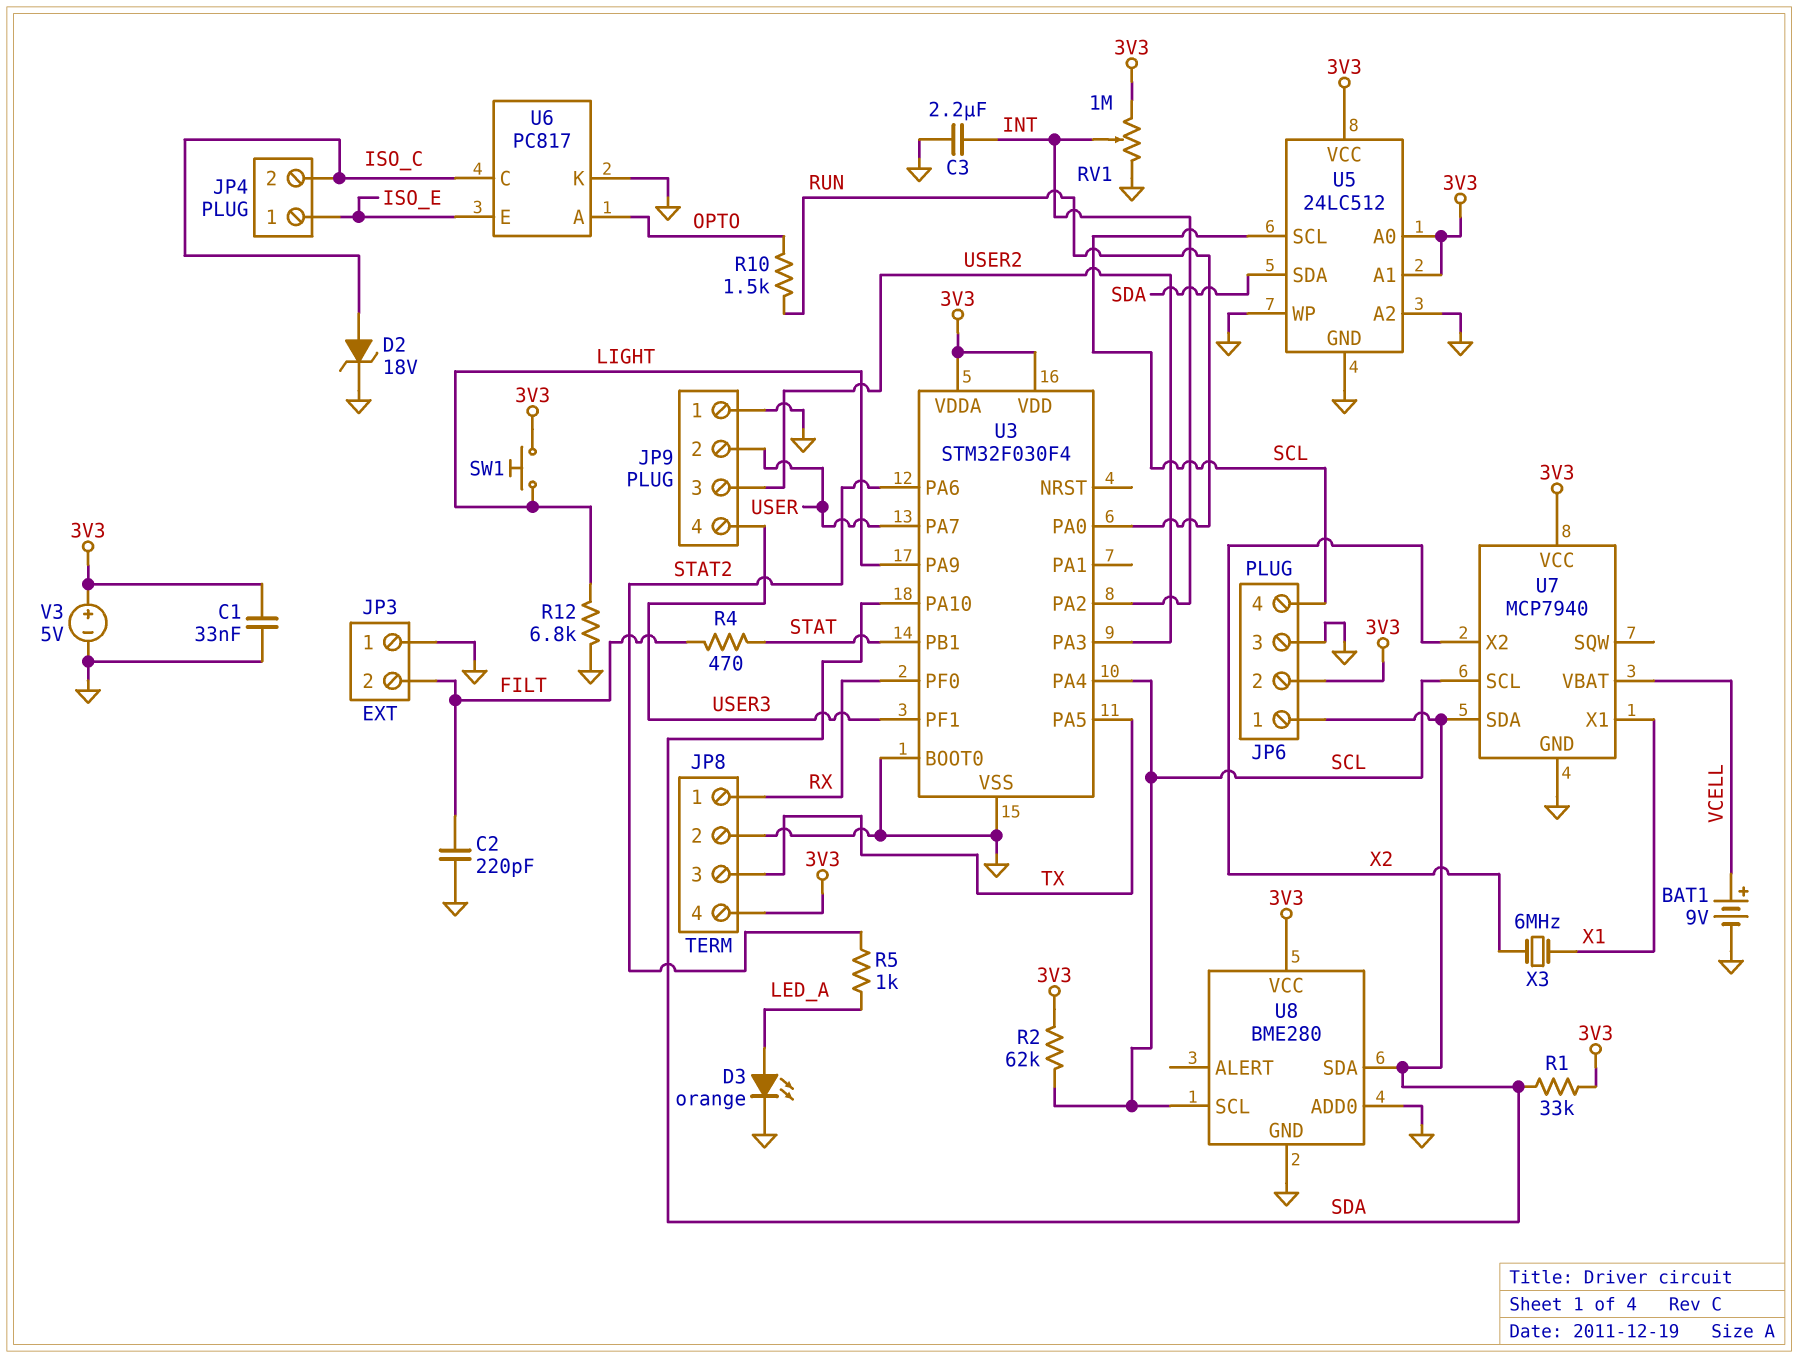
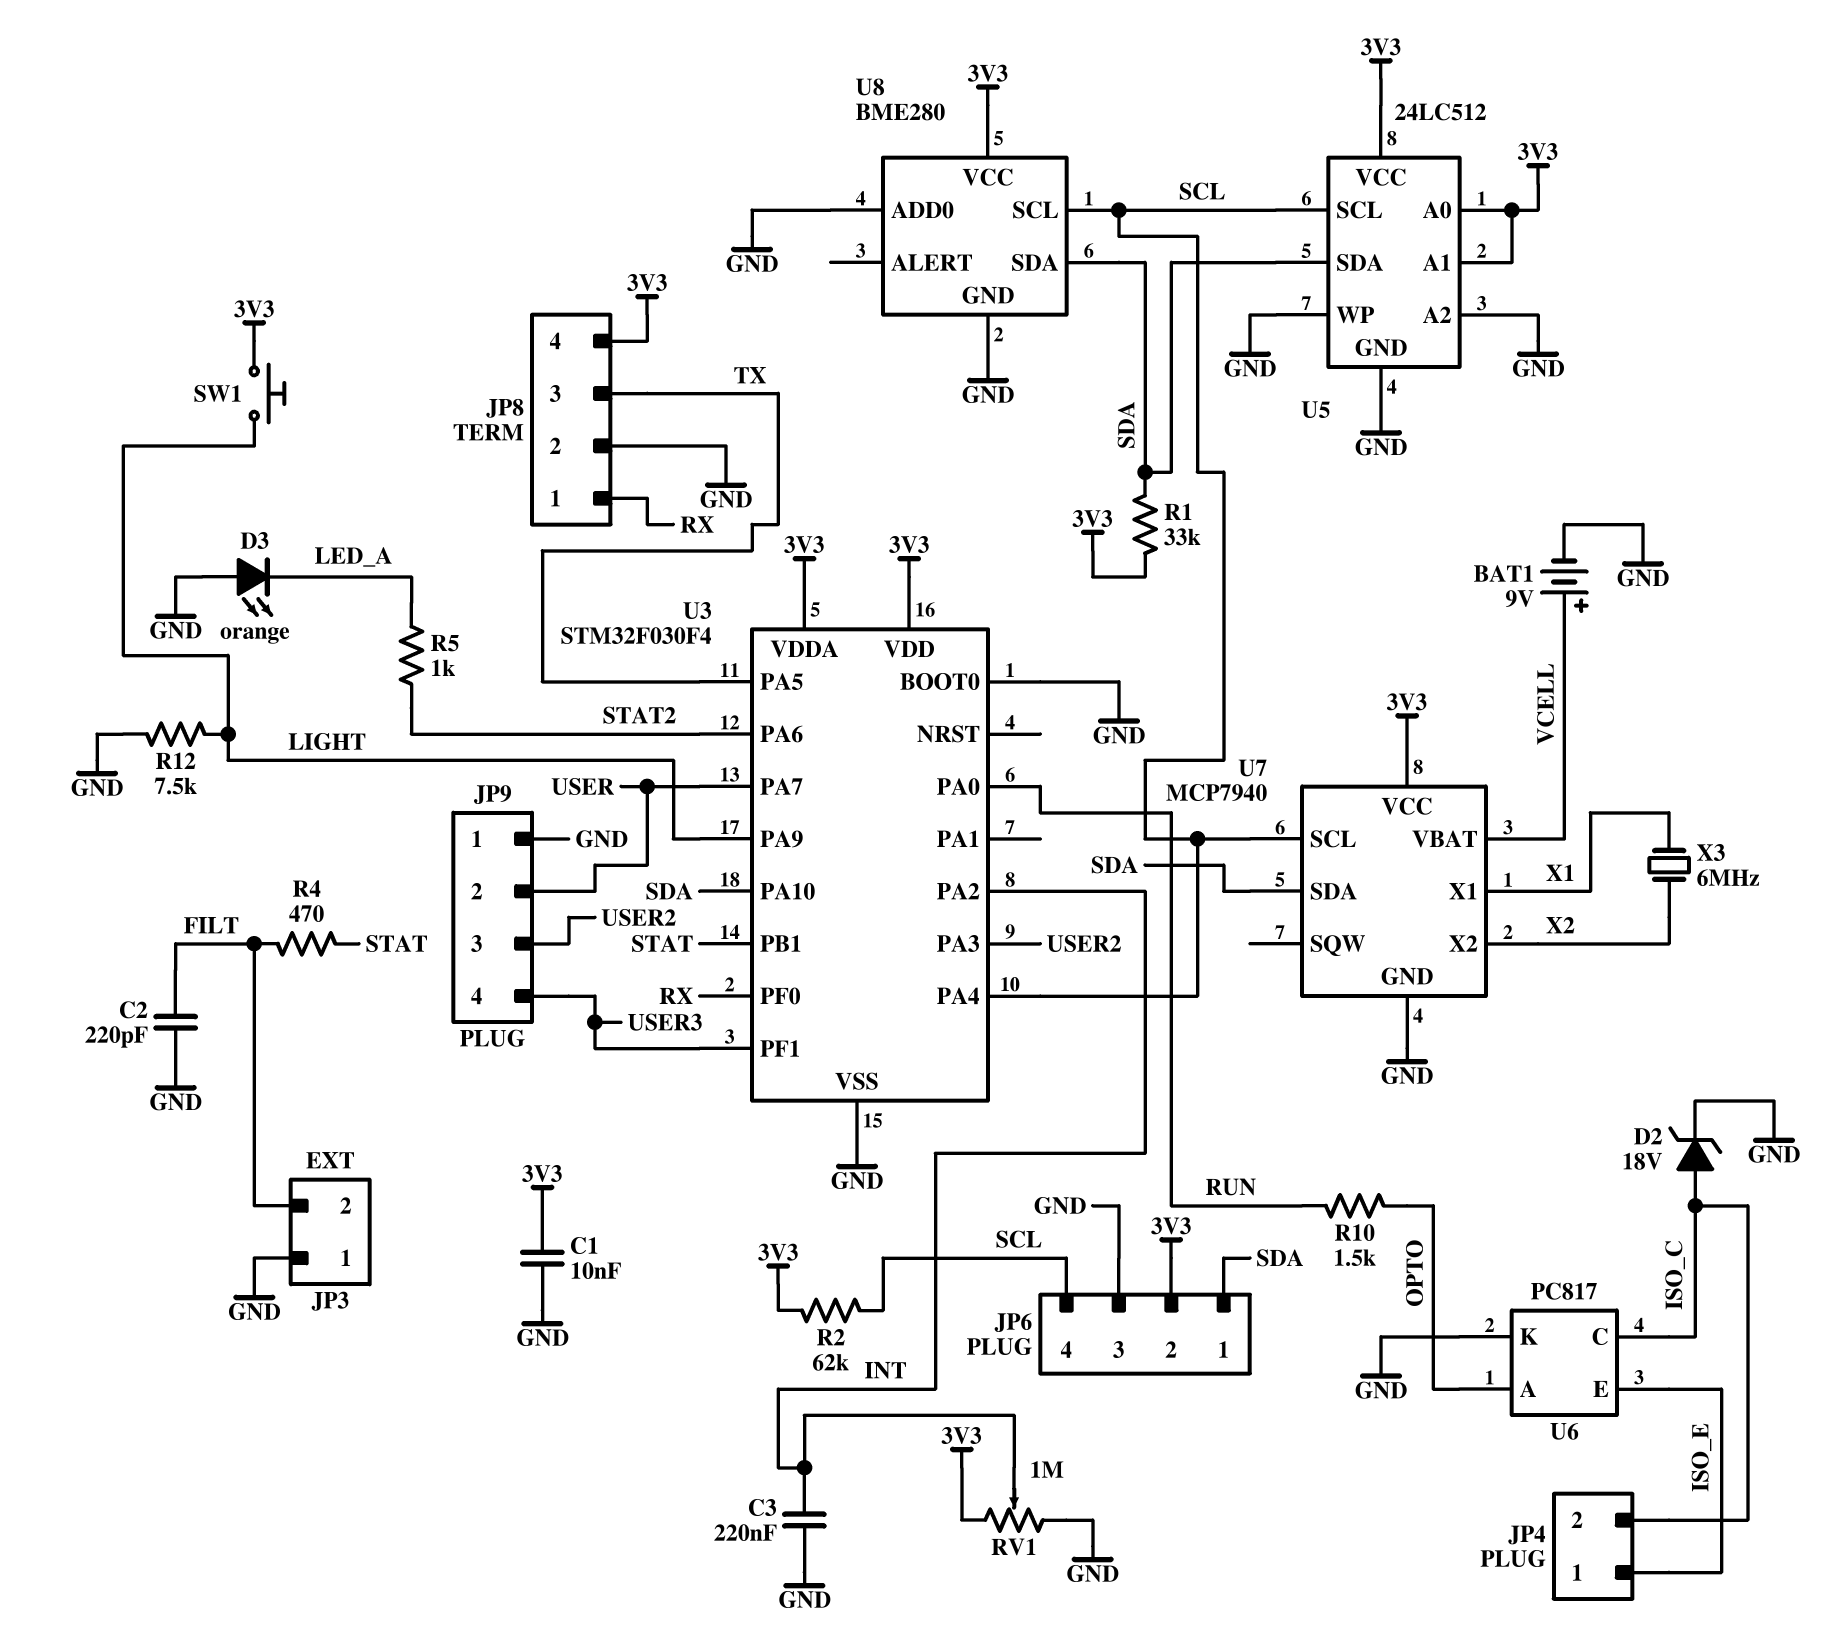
C1: 33nF (3V3, GND) -> 10nF (3V3, GND)
C3: 2.2uF (GND, INT) -> 220nF (GND, INT)
D3: LED orange (A LED_A, K GND) -> LED orange (A GND, K LED_A)
R12: 6.8k (GND, LIGHT) -> 7.5k (GND, LIGHT)
V3: 5V (plus 3V3, minus GND) -> none

